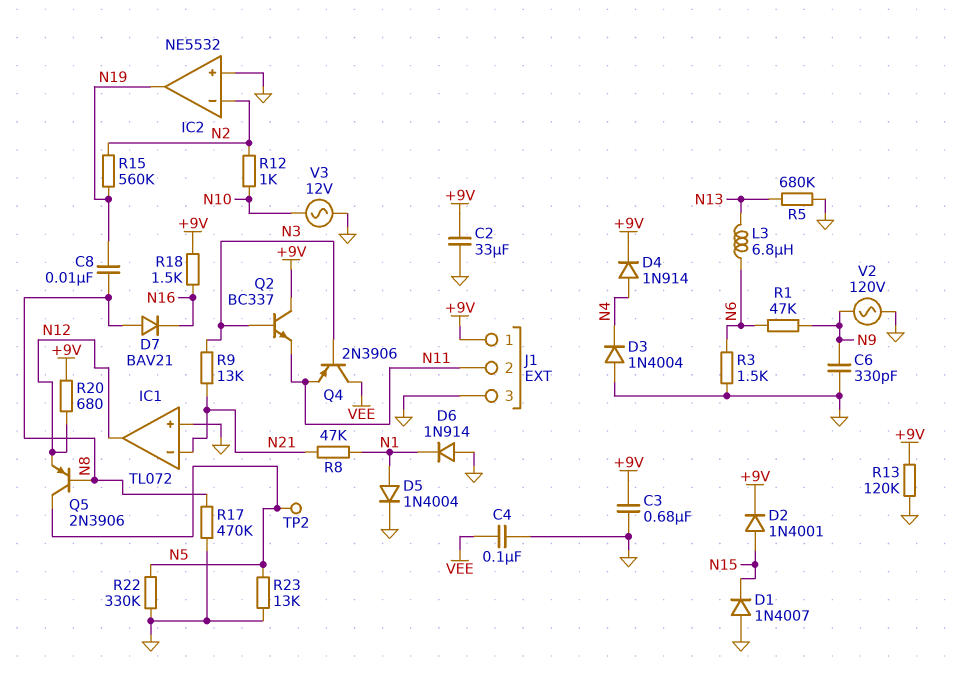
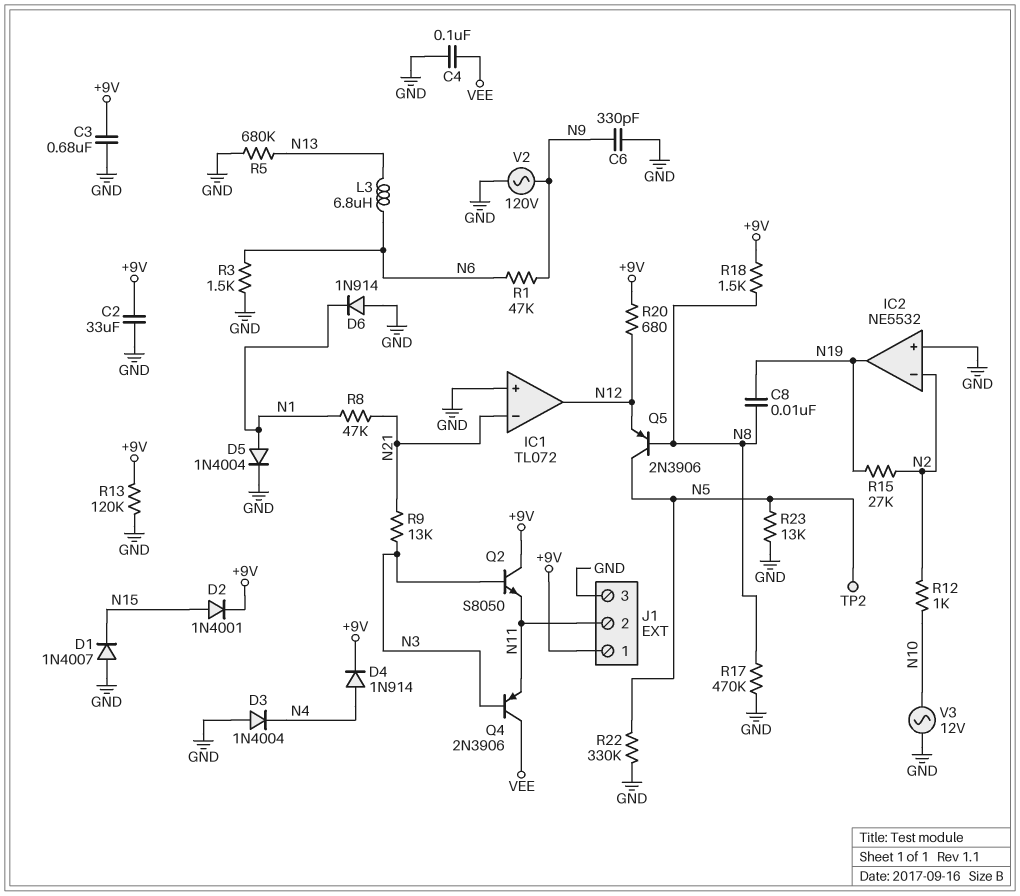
D7: diode BAV21 (A N8, K N16) -> none
Q2: NPN BC337 (B N3, C +9V, E N11) -> NPN S8050 (B N3, C +9V, E N11)
R15: 560k (N2, N19) -> 27k (N2, N19)
R18: 1.5k (+9V, N16) -> 1.5k (+9V, N8)

